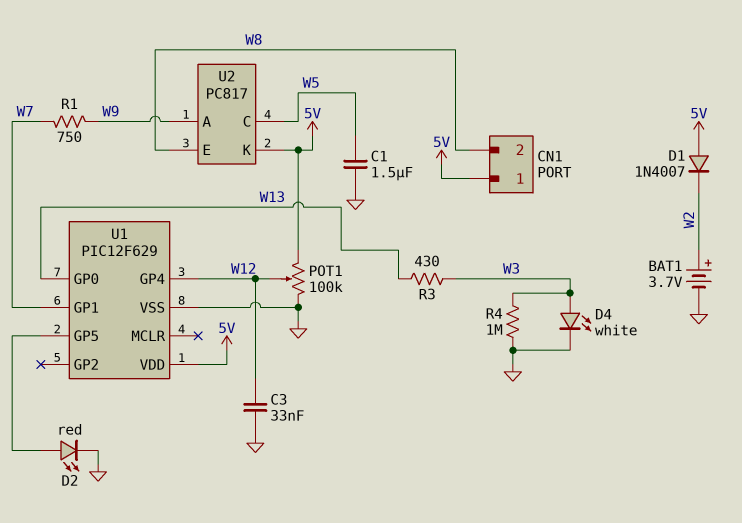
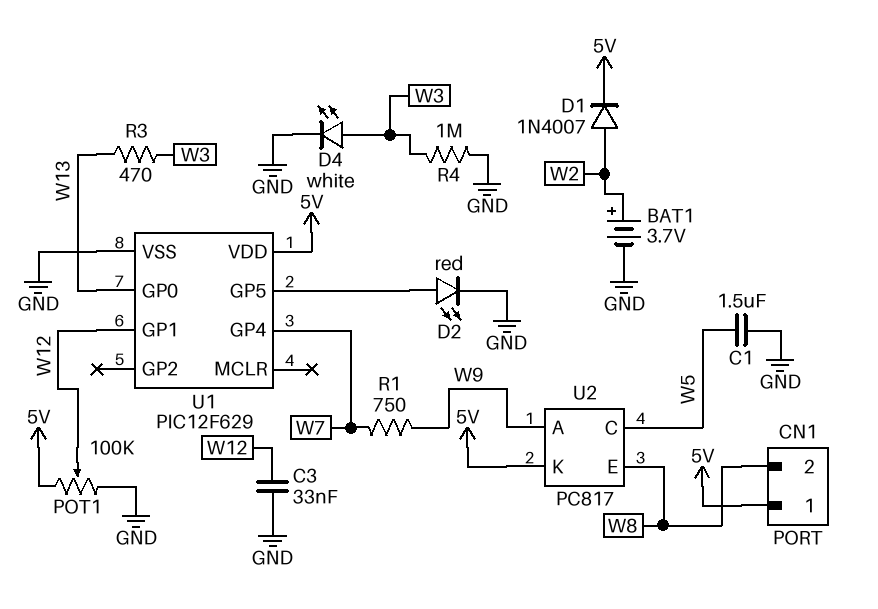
D1: diode 1N4007 (A 5V, K W2) -> diode 1N4007 (A W2, K 5V)
R3: 430 (W3, W13) -> 470 (W3, W13)
U1 pin GP1: W7 -> W12
U1 pin GP4: W12 -> W7

